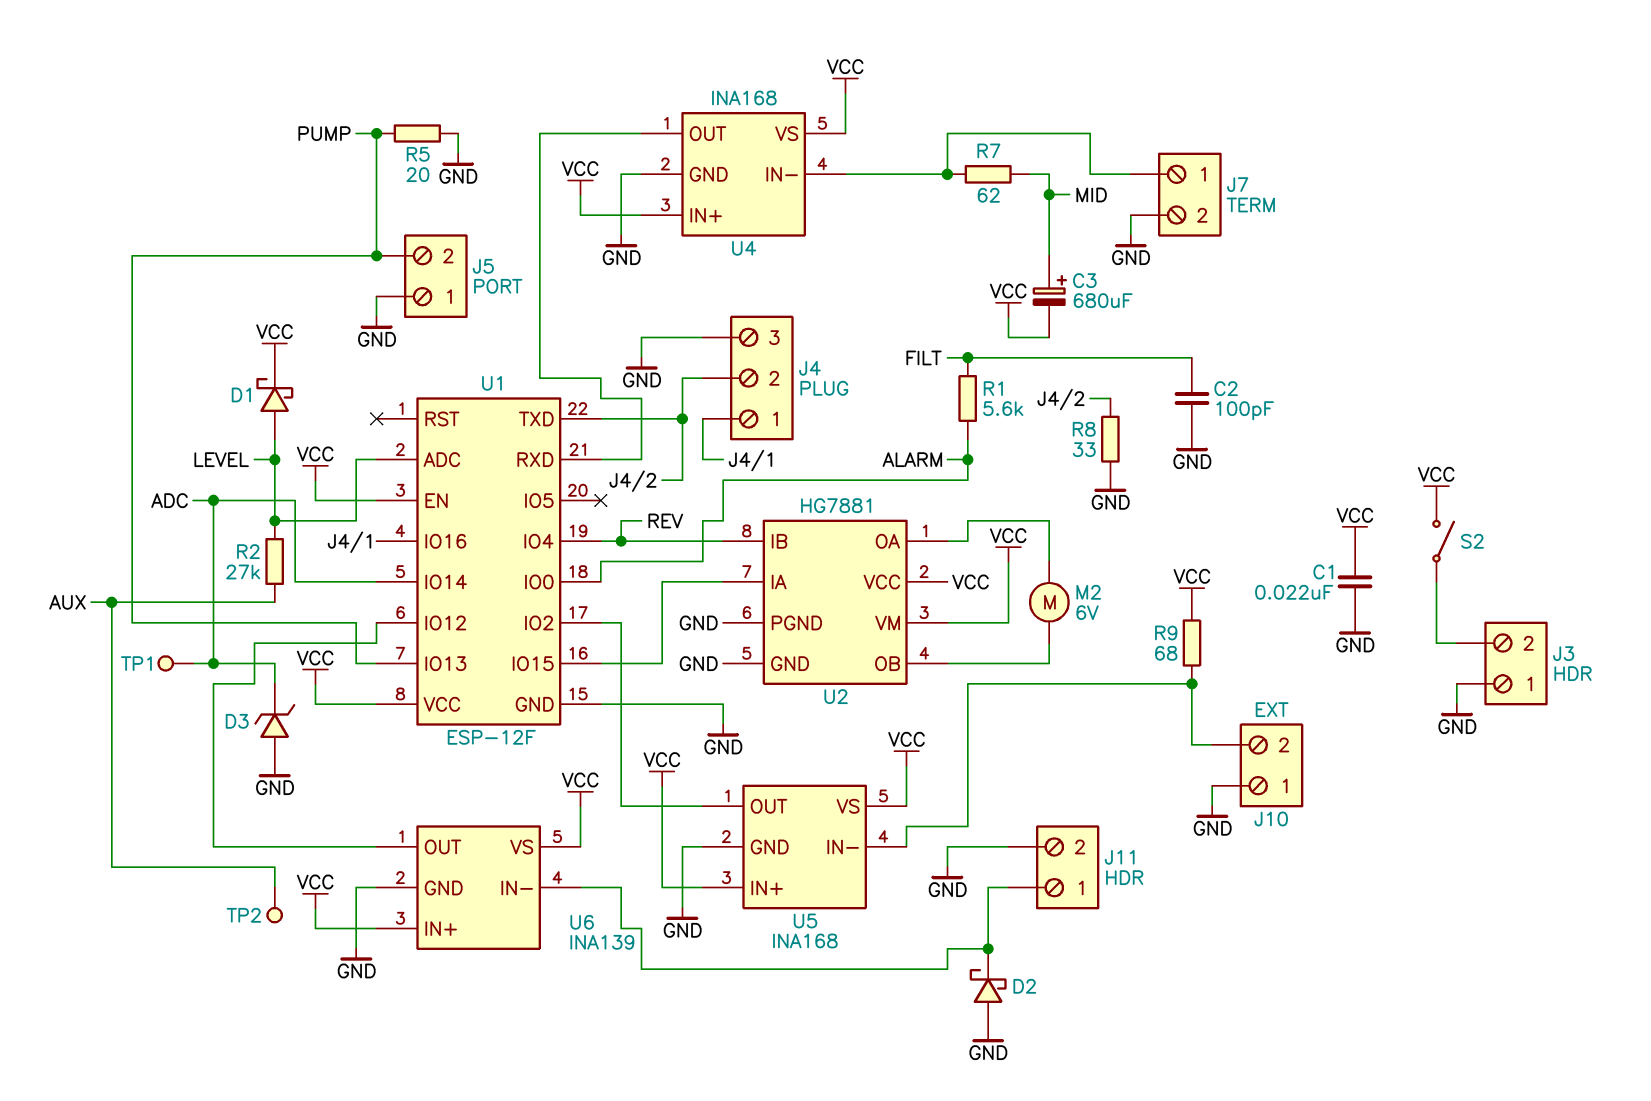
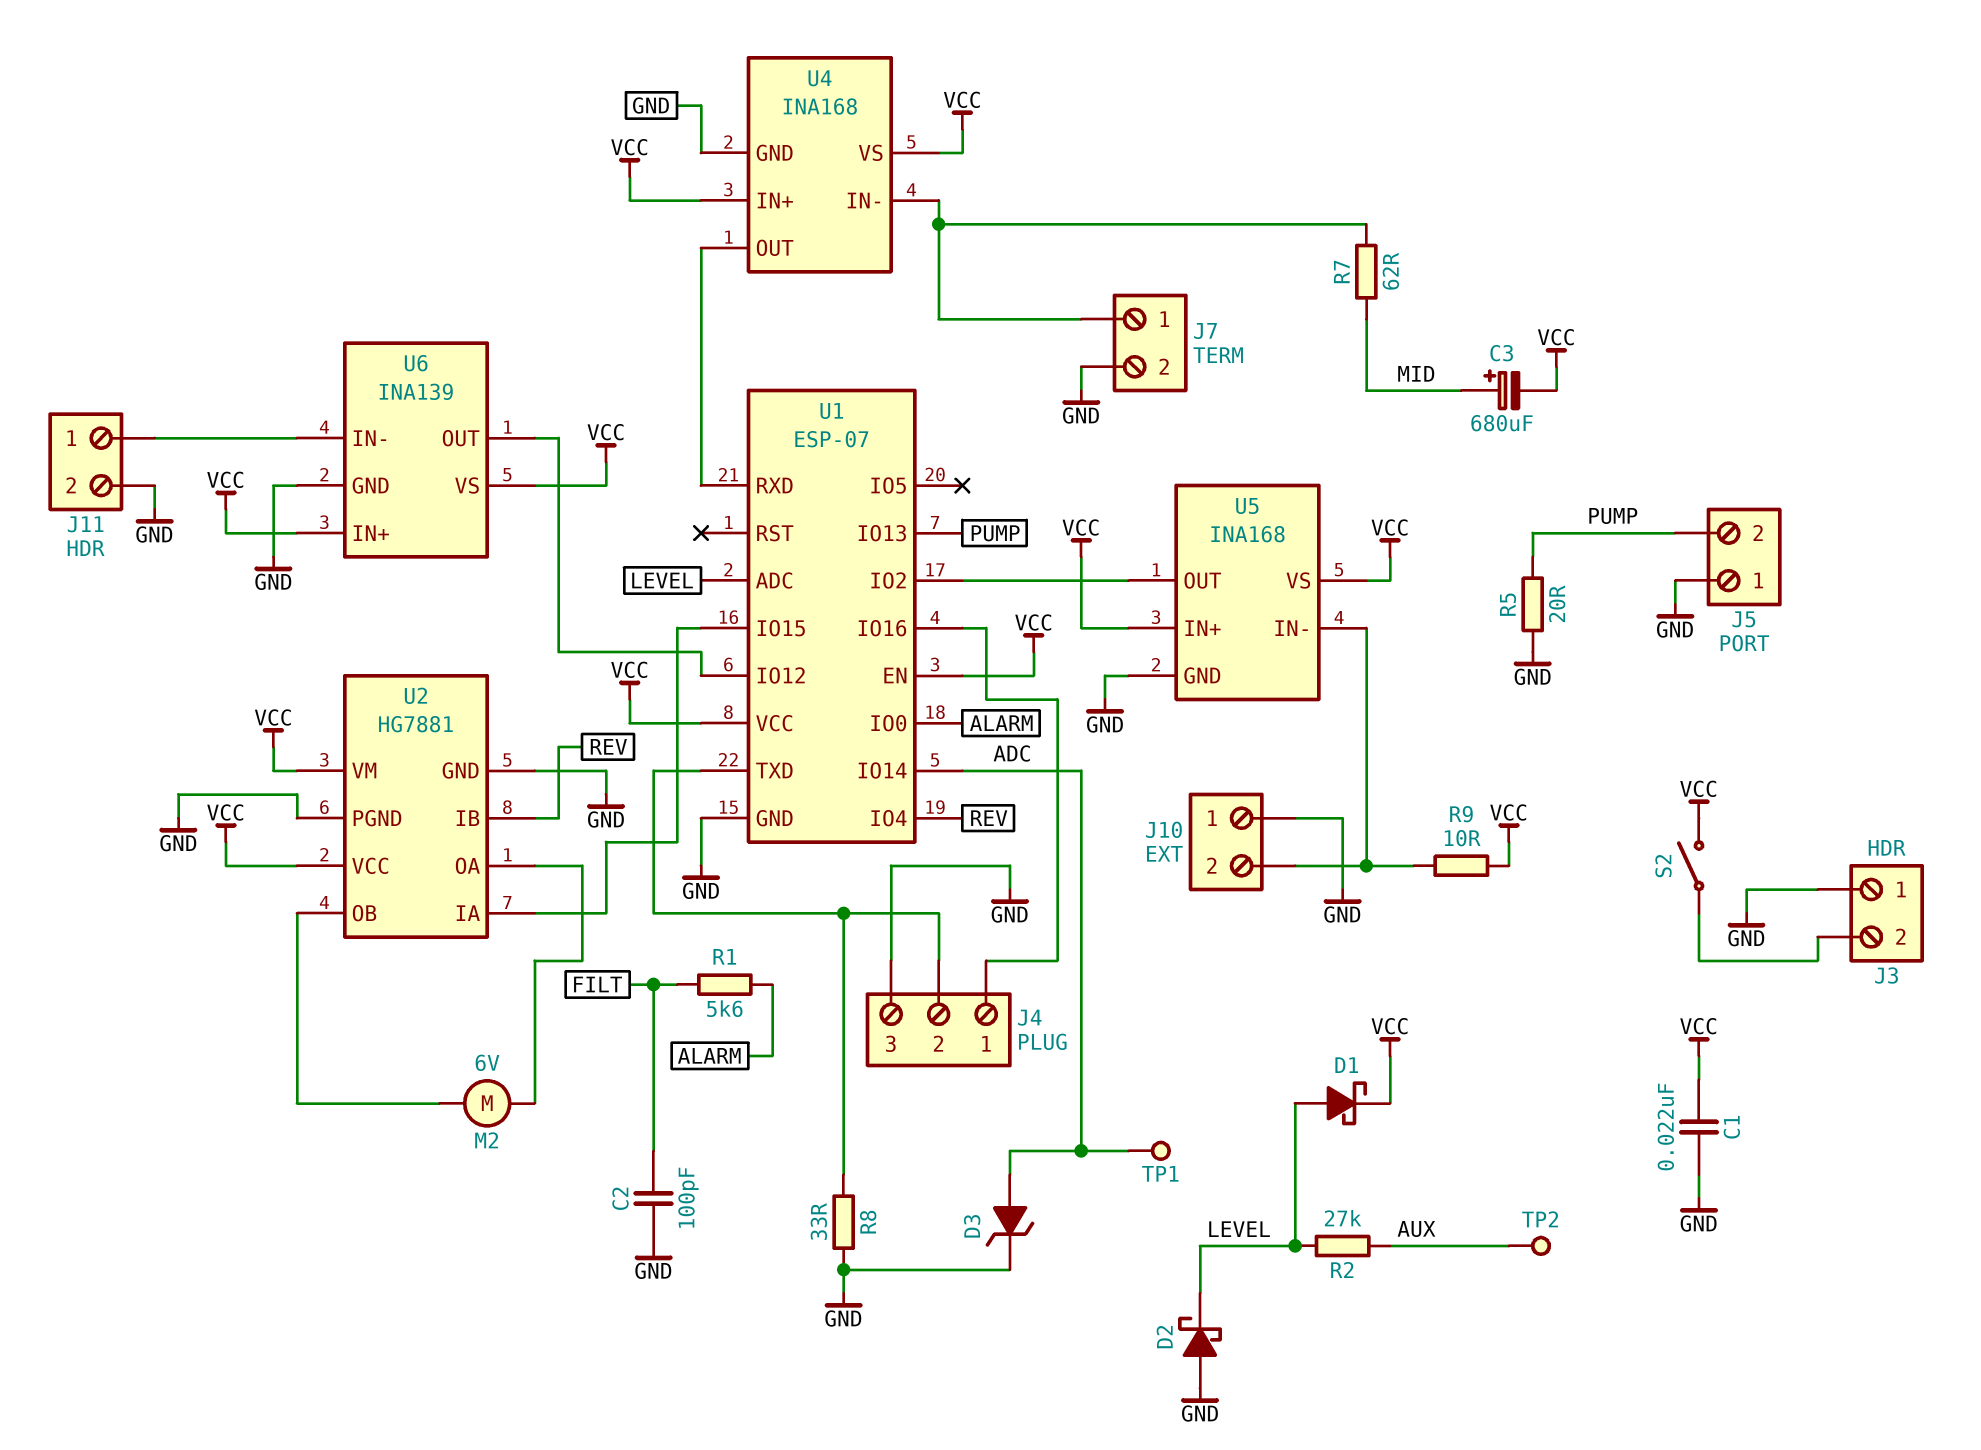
D2: schottky (A GND, K J11/1) -> schottky (A GND, K LEVEL)
D3: zener (A GND, K ADC) -> zener (A ADC, K GND)
R9: 68 (J10/2, VCC) -> 10 (J10/2, VCC)
U1: ESP-12F -> ESP-07

